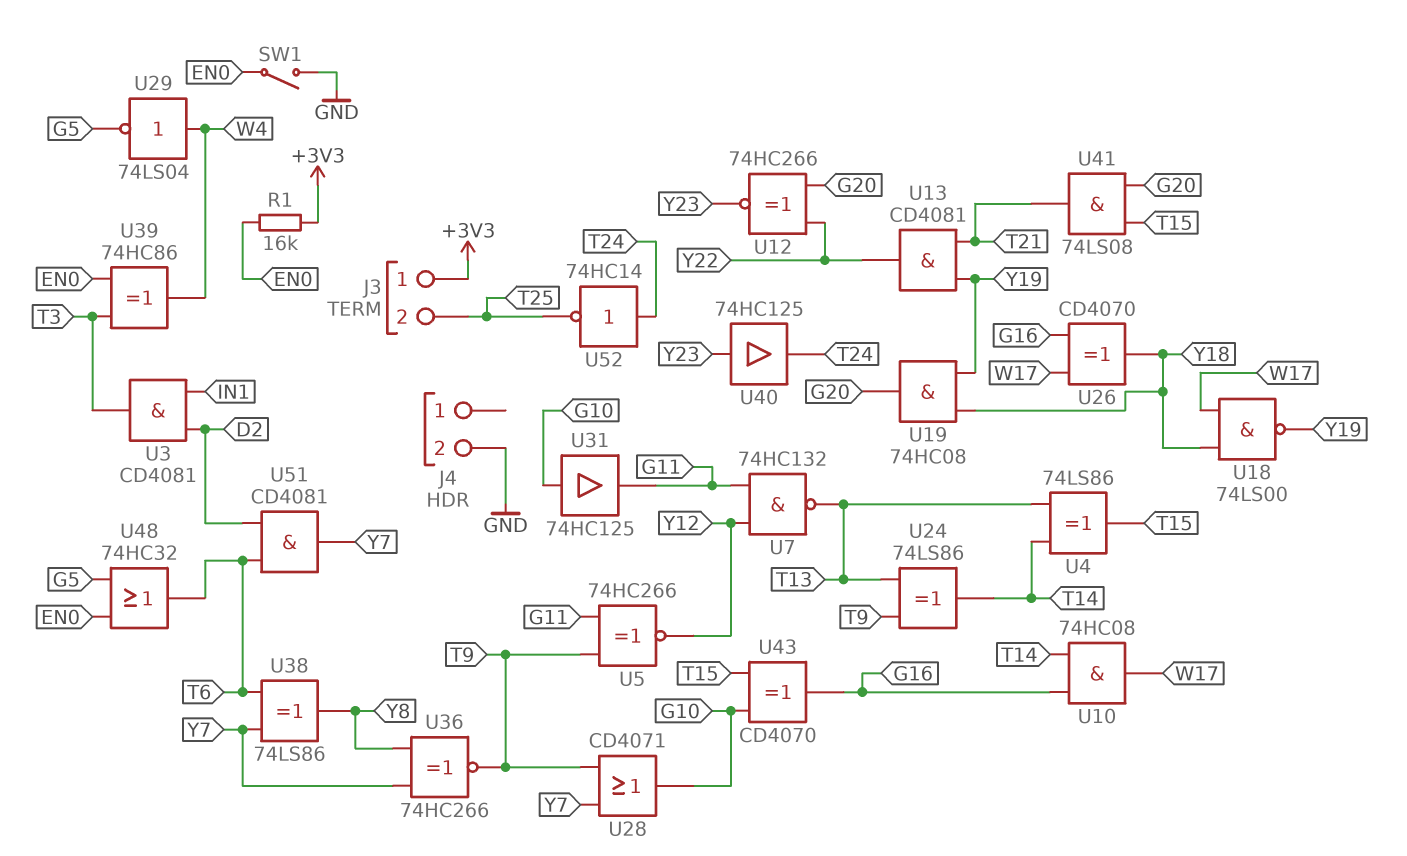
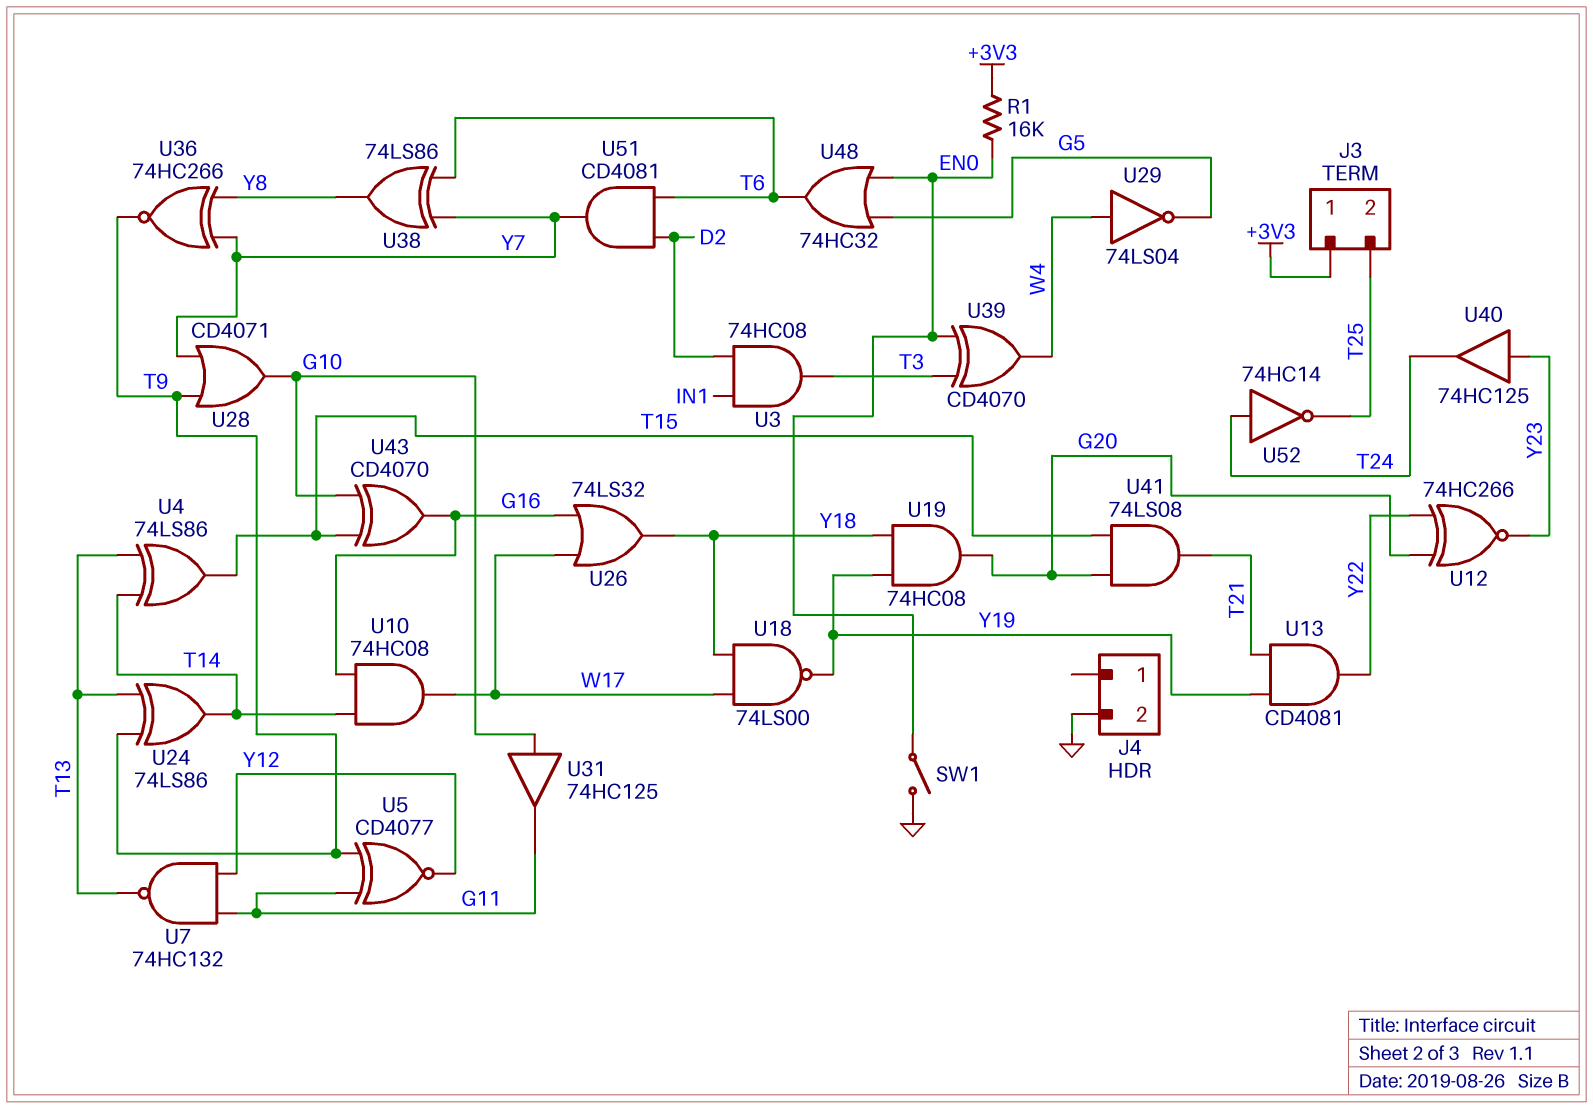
U3: AND CD4081 (in D2, in IN1, out T3) -> AND 74HC08 (in D2, in IN1, out T3)
U5: XNOR 74HC266 (in G11, in T9, out Y12) -> XNOR CD4077 (in G11, in T9, out Y12)
U26: XOR CD4070 (in G16, in W17, out Y18) -> OR 74LS32 (in G16, in W17, out Y18)
U39: XOR 74HC86 (in EN0, in T3, out W4) -> XOR CD4070 (in EN0, in T3, out W4)

